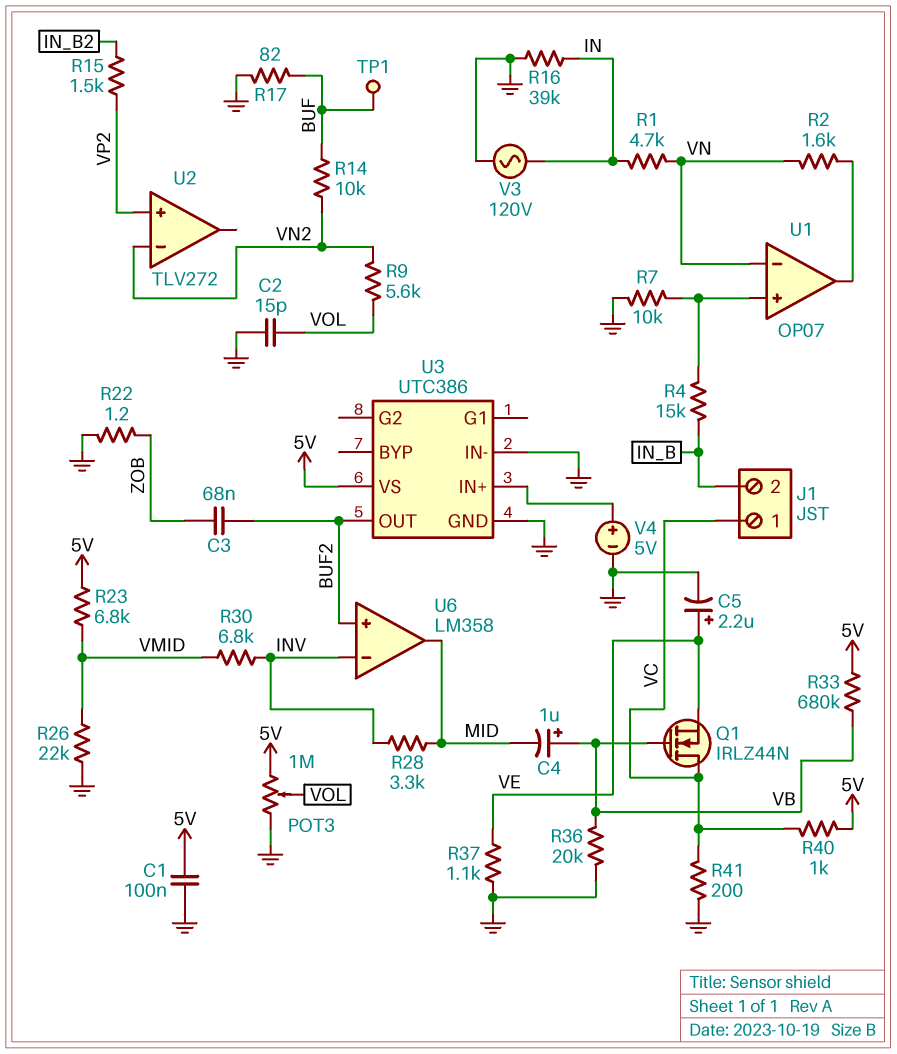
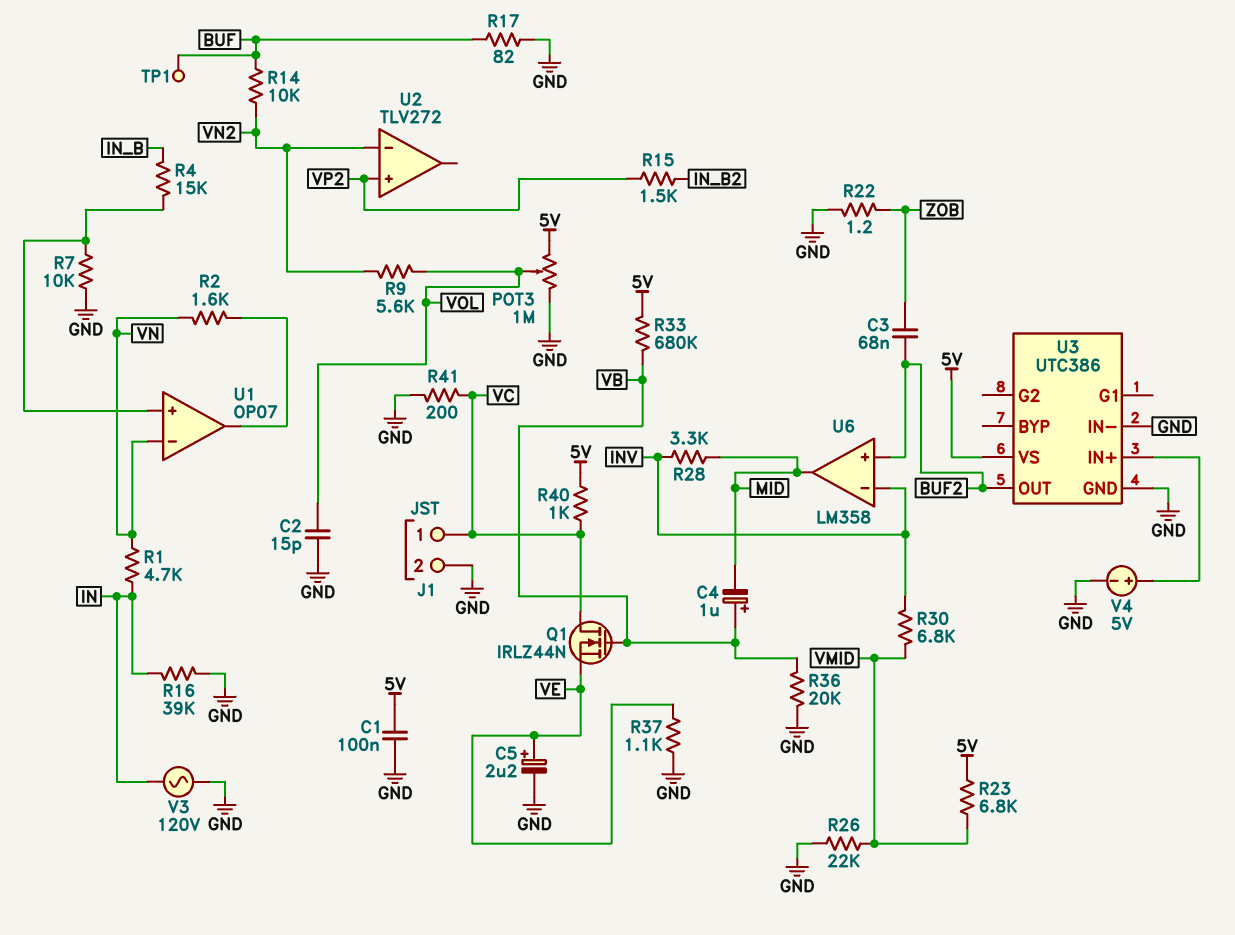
J1 pin 2: IN_B -> GND

